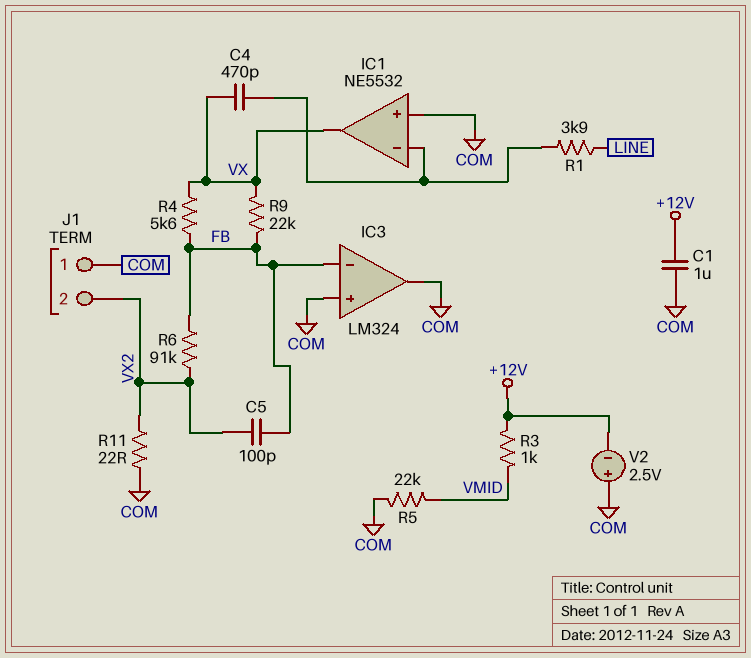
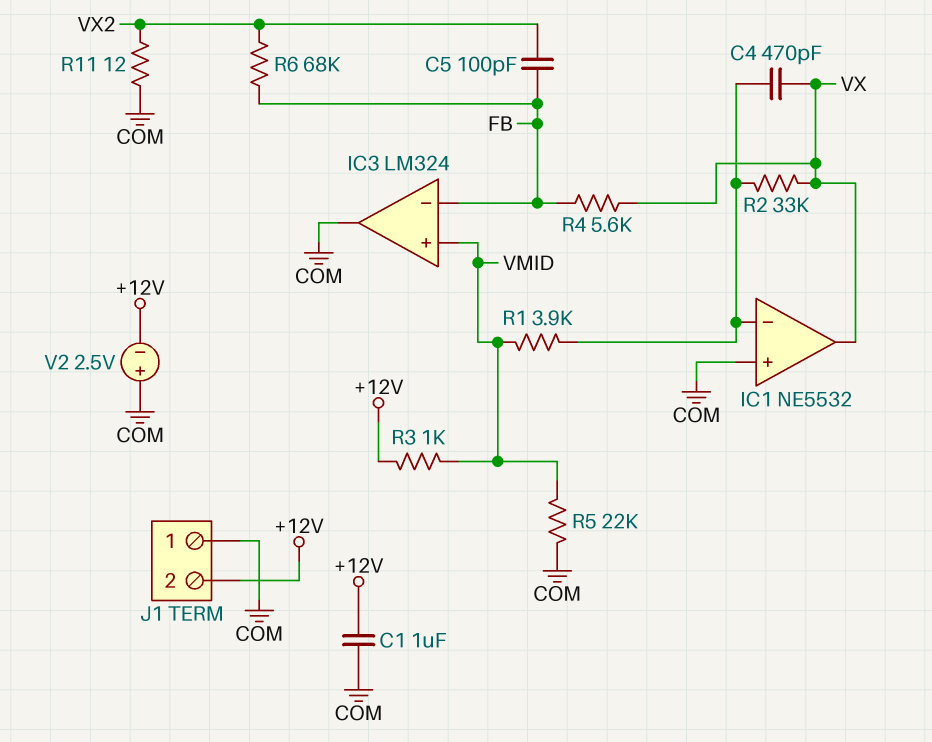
IC3 pin in+: COM -> VMID
J1 pin 2: VX2 -> +12V
R1: 3.9k (IC1/in-, LINE) -> 3.9k (IC1/in-, VMID)
R2: none -> 33k (IC1/in-, VX)
R6: 91k (FB, VX2) -> 68k (FB, VX2)
R9: 22k (FB, VX) -> none
R11: 22 (COM, VX2) -> 12 (COM, VX2)

